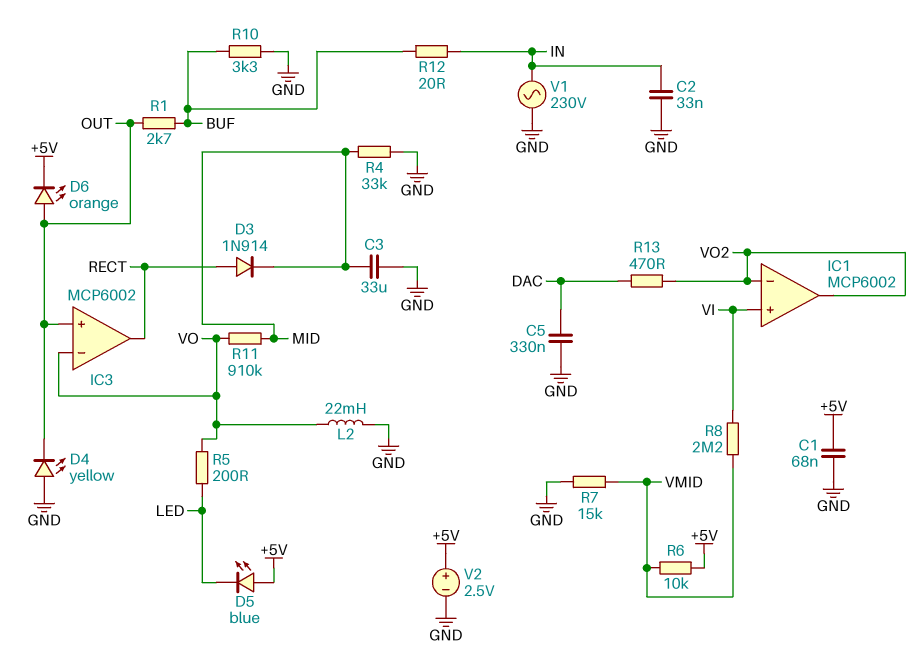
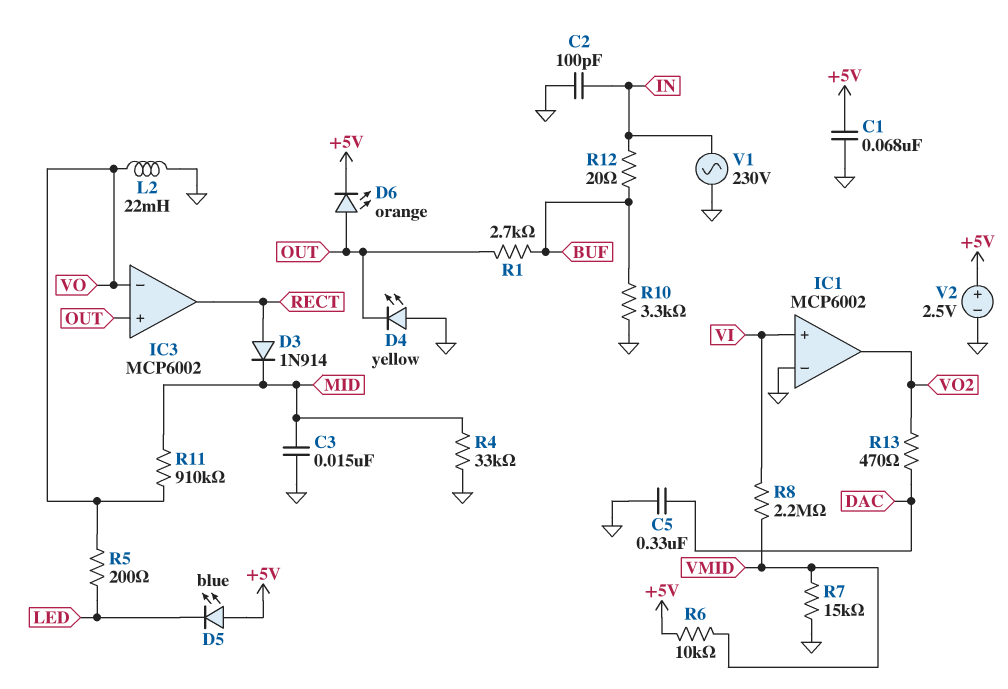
C2: 33nF (GND, IN) -> 100pF (GND, IN)
C3: 33uF (GND, MID) -> 15nF (GND, MID)
IC1 pin in-: VO2 -> GND

